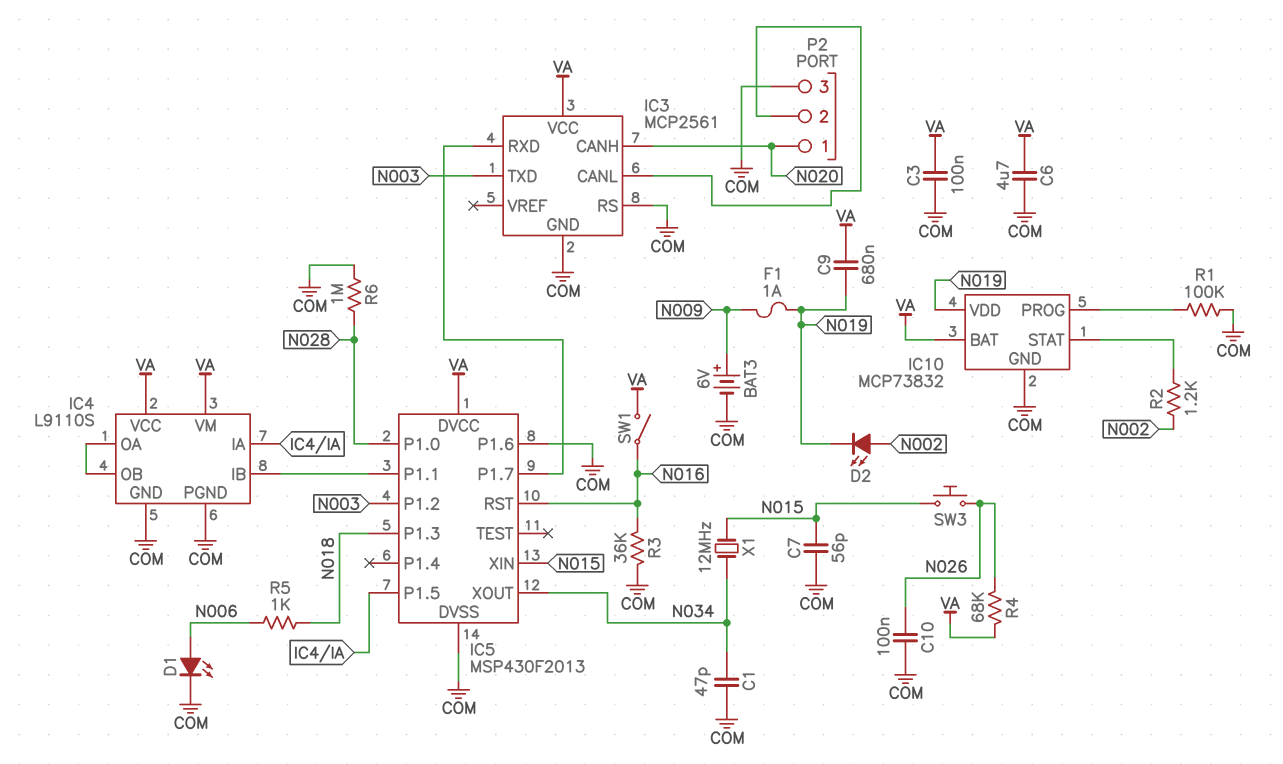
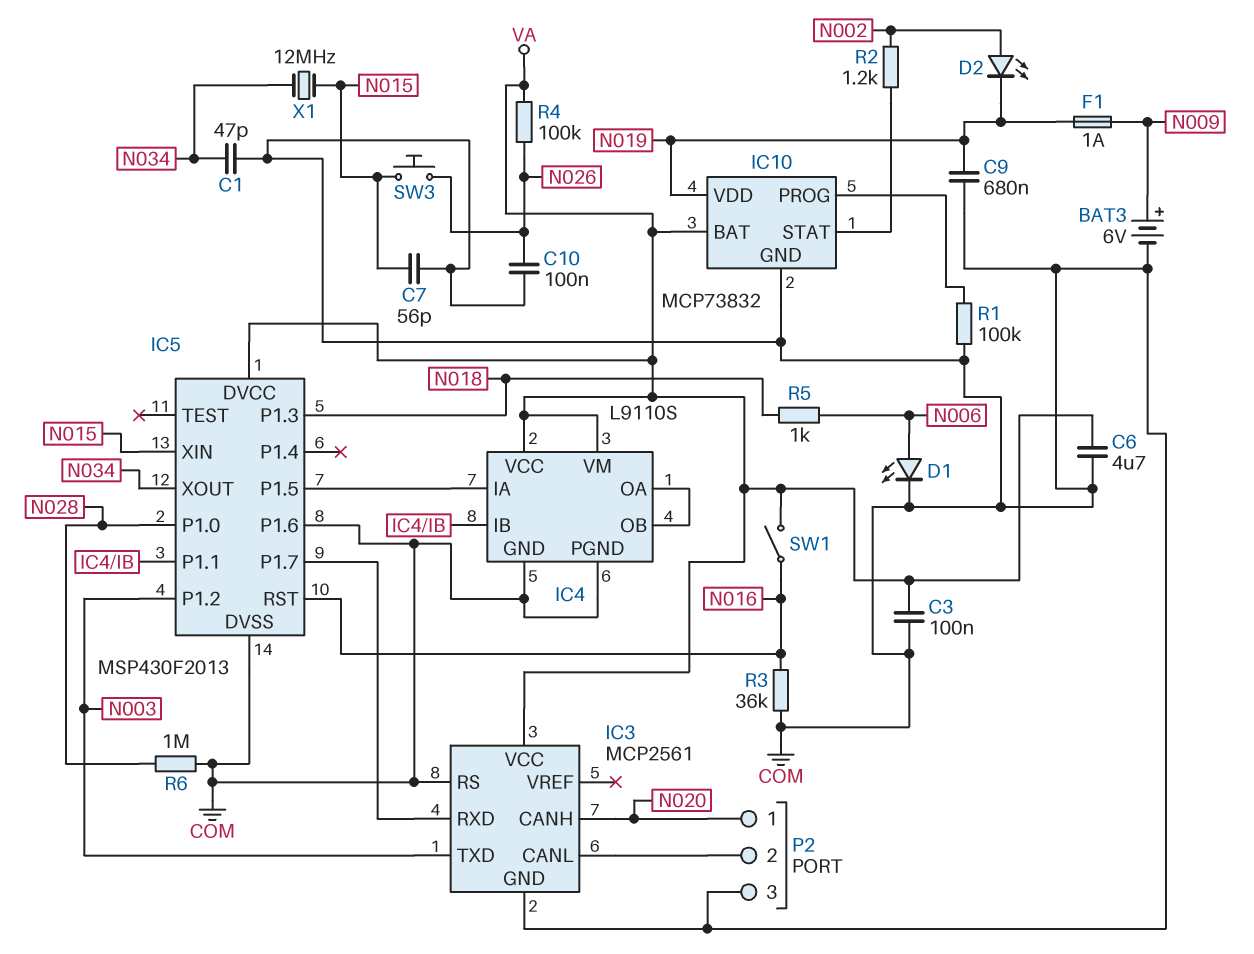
C9: 680nF (N019, VA) -> 680nF (COM, N019)
R4: 68k (N026, VA) -> 100k (N026, VA)

